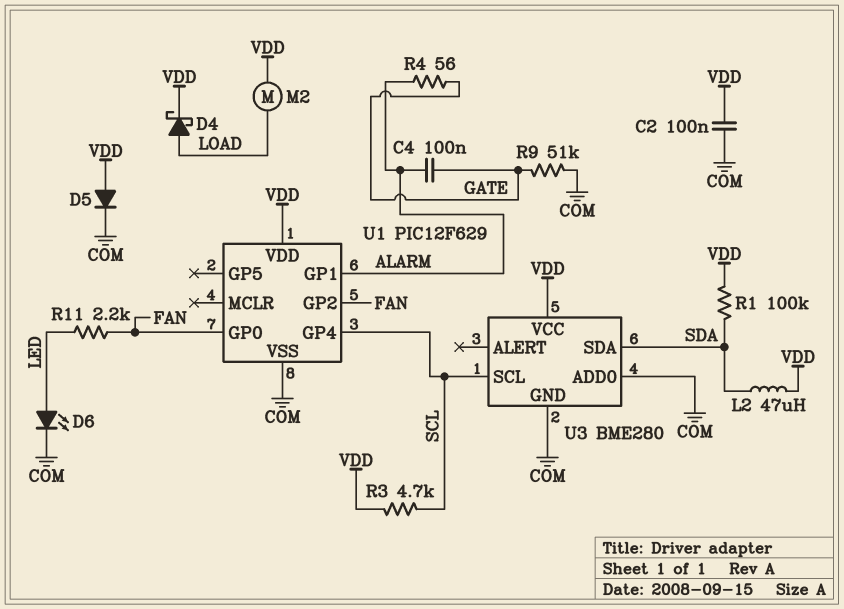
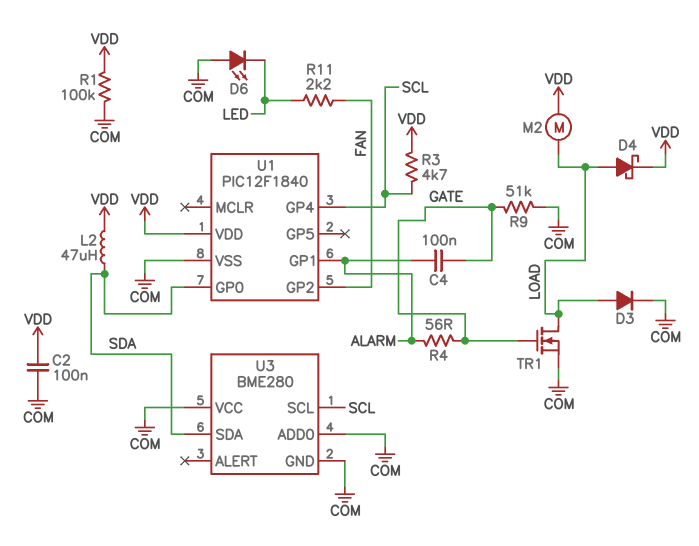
D3: none -> diode (A LOAD, K COM)
D5: diode (A VDD, K COM) -> none
D6: LED (A LED, K COM) -> LED (A COM, K LED)
R1: 100k (SDA, VDD) -> 100k (COM, VDD)
TR1: none -> NMOS (G GATE, D LOAD, S COM)
U1: PIC12F629 -> PIC12F1840
U1 pin GP0: FAN -> SDA
U3 pin VCC: VDD -> COM

